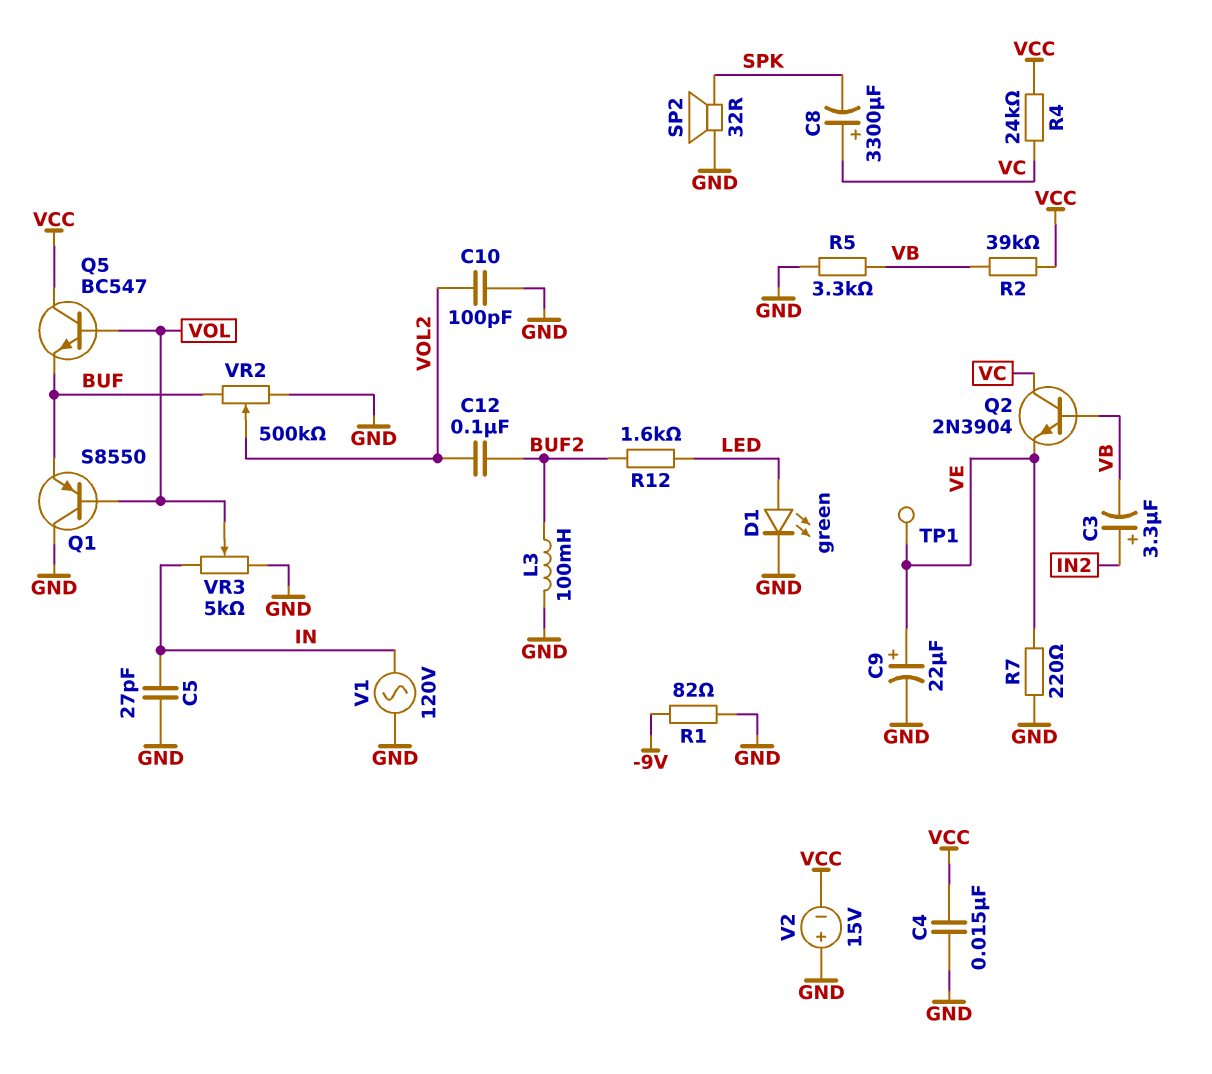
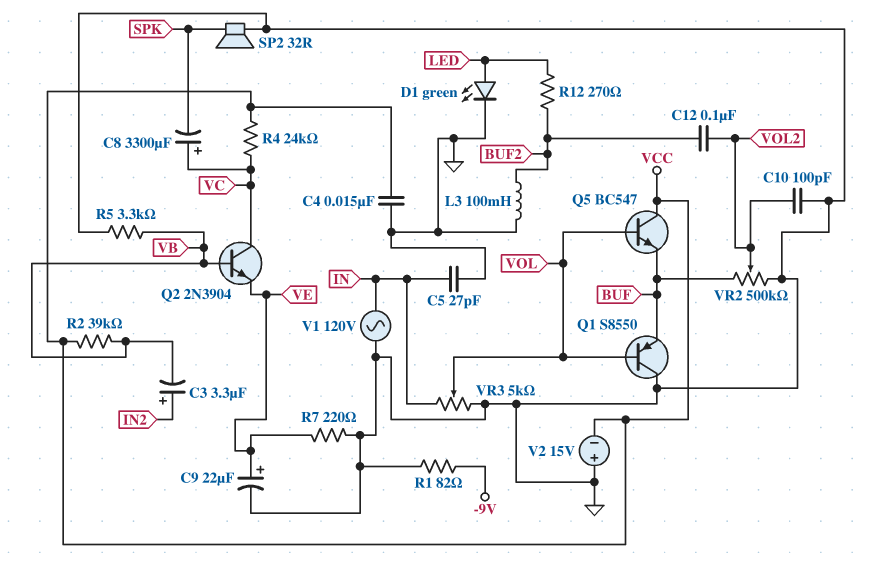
R12: 1.6k (BUF2, LED) -> 270 (BUF2, LED)
TP1: test point (VE) -> none

